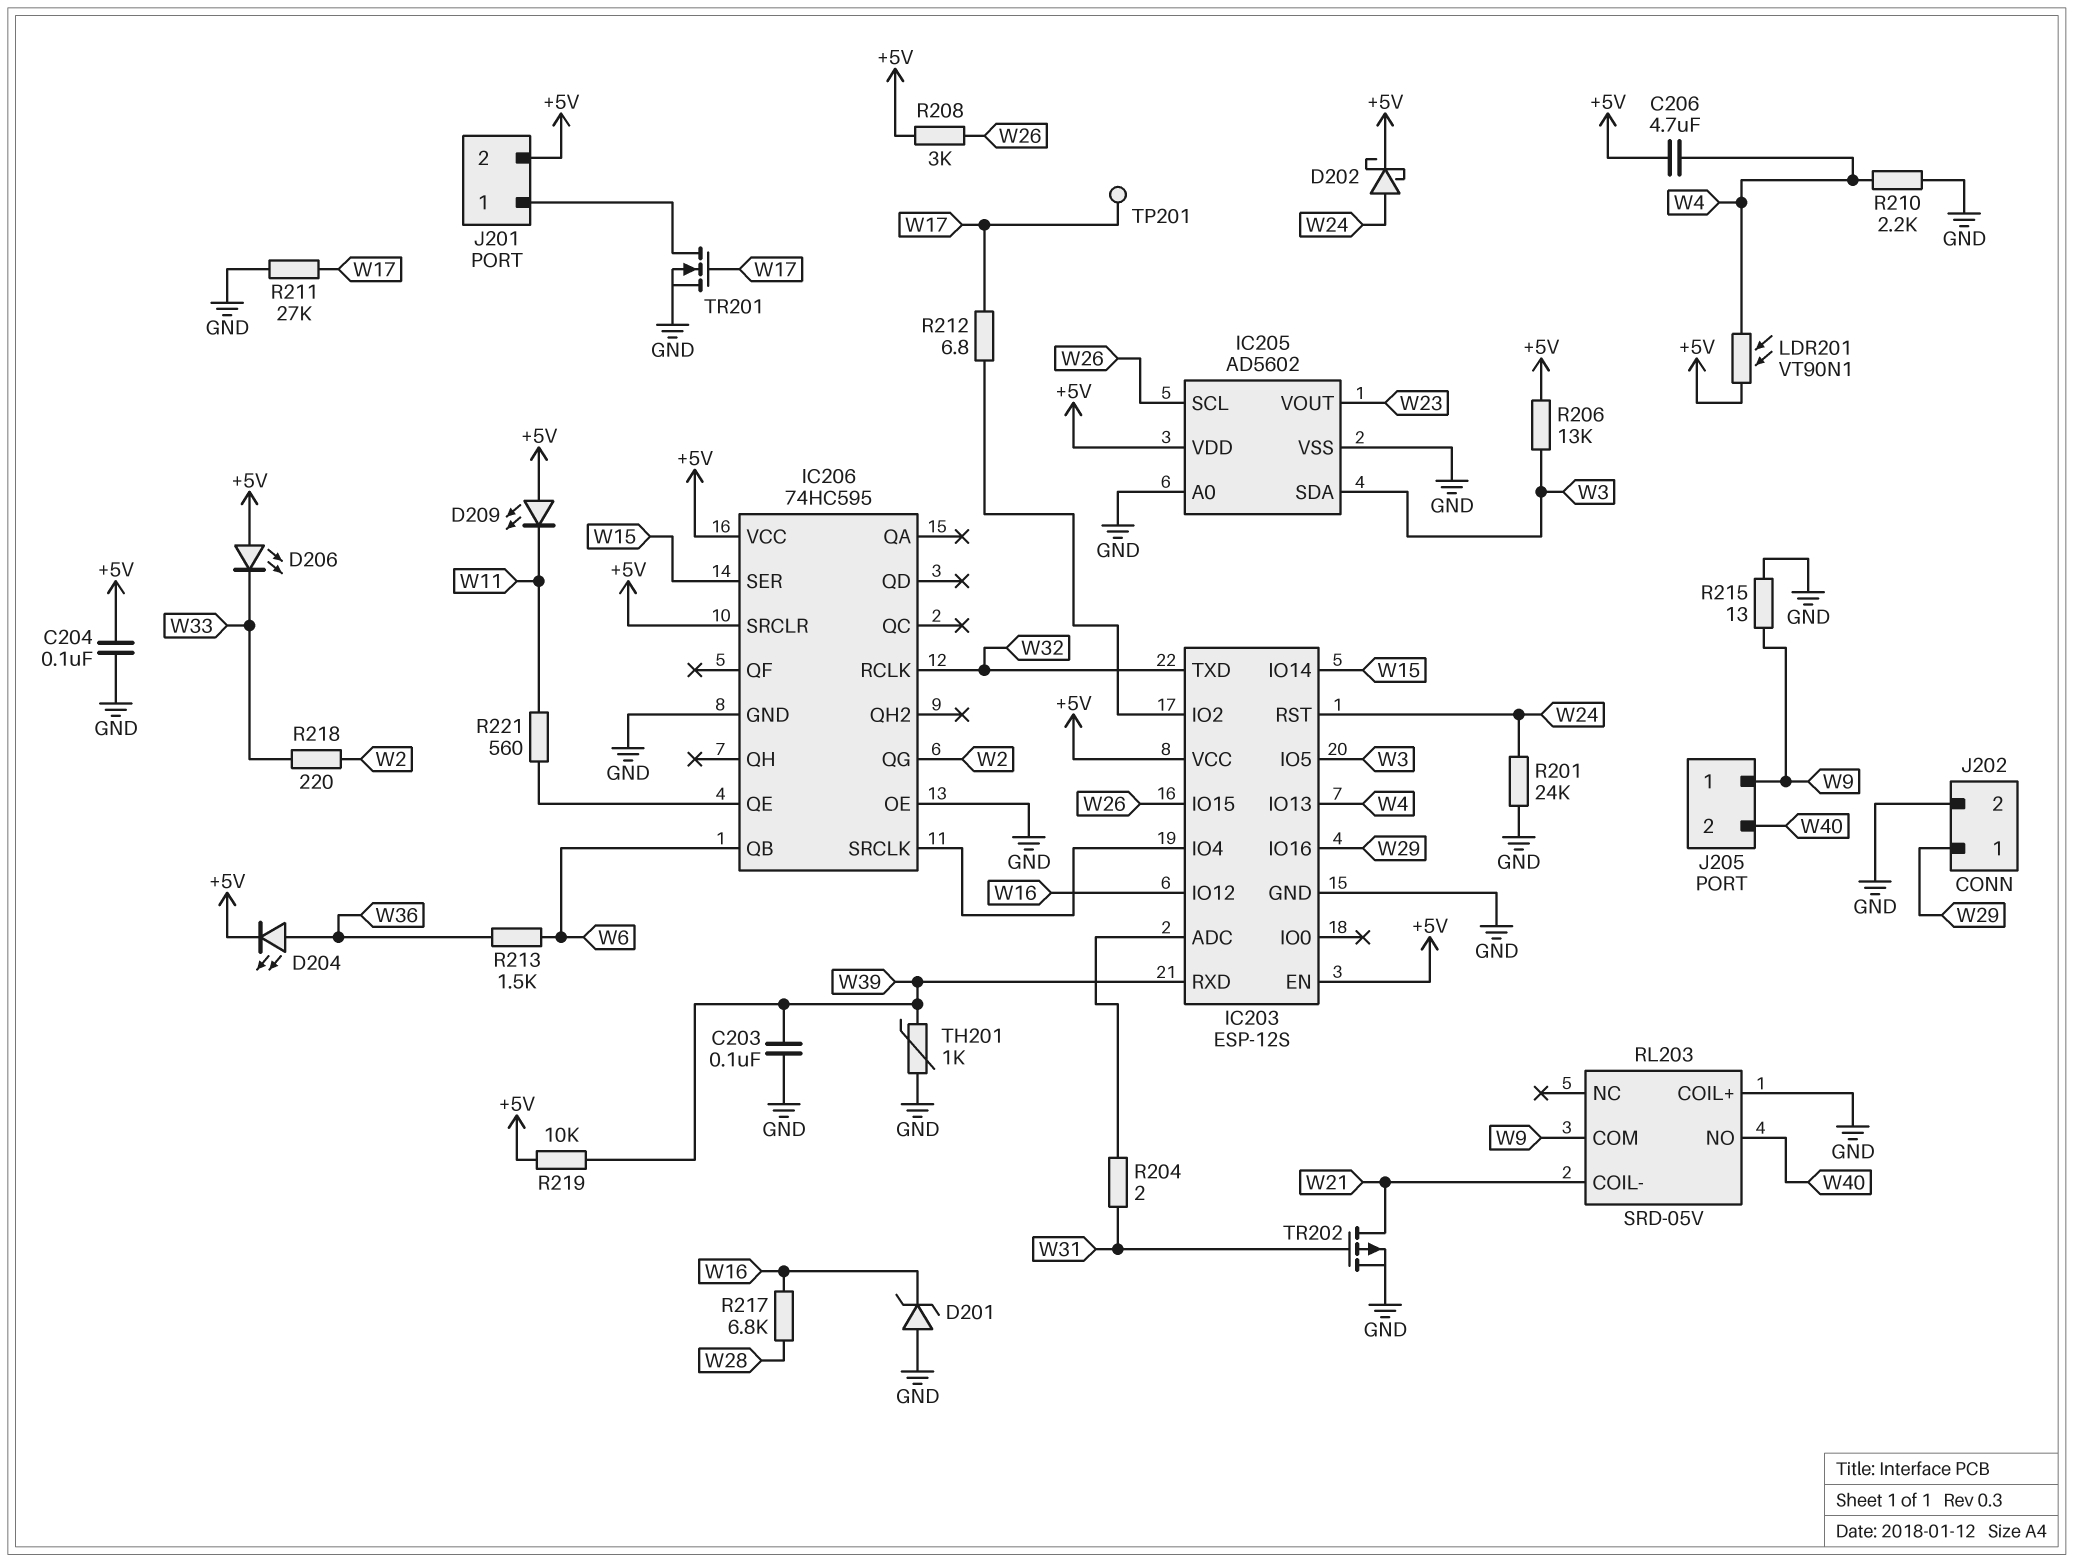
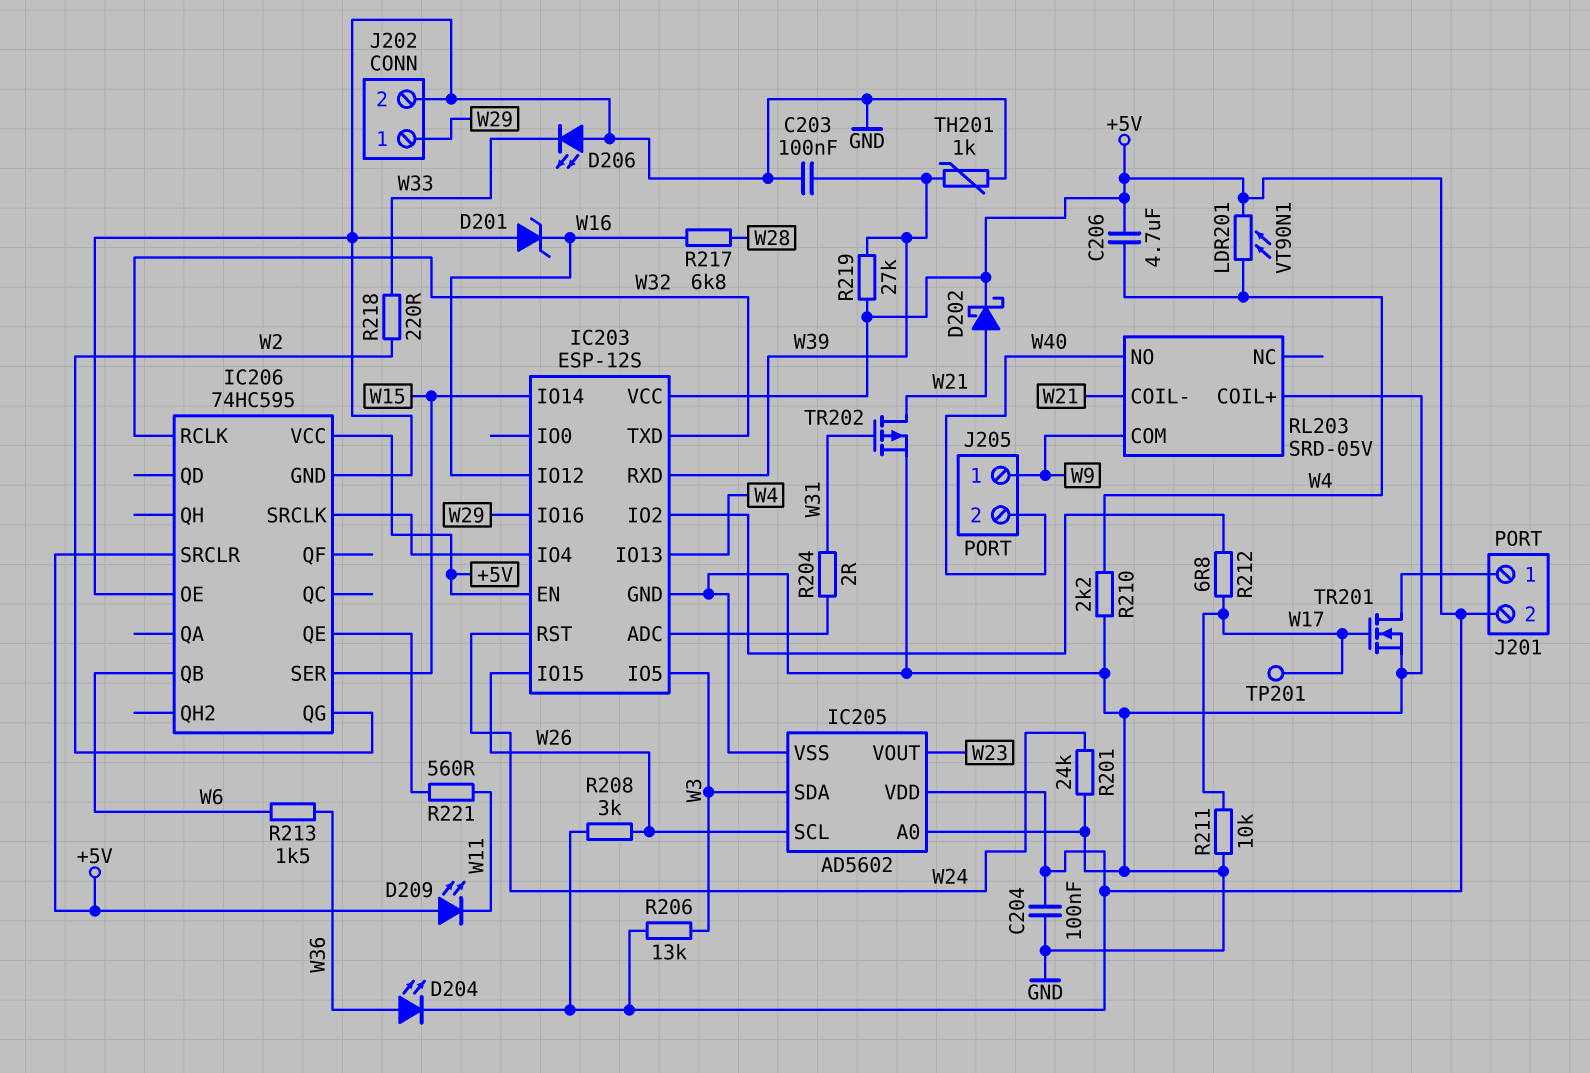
D202: schottky (A W24, K +5V) -> schottky (A W21, K +5V)
D206: LED (A +5V, K W33) -> LED (A GND, K W33)
R211: 27k (GND, W17) -> 10k (GND, W17)
R215: 13 (GND, W9) -> none
R219: 10k (+5V, W39) -> 27k (+5V, W39)

